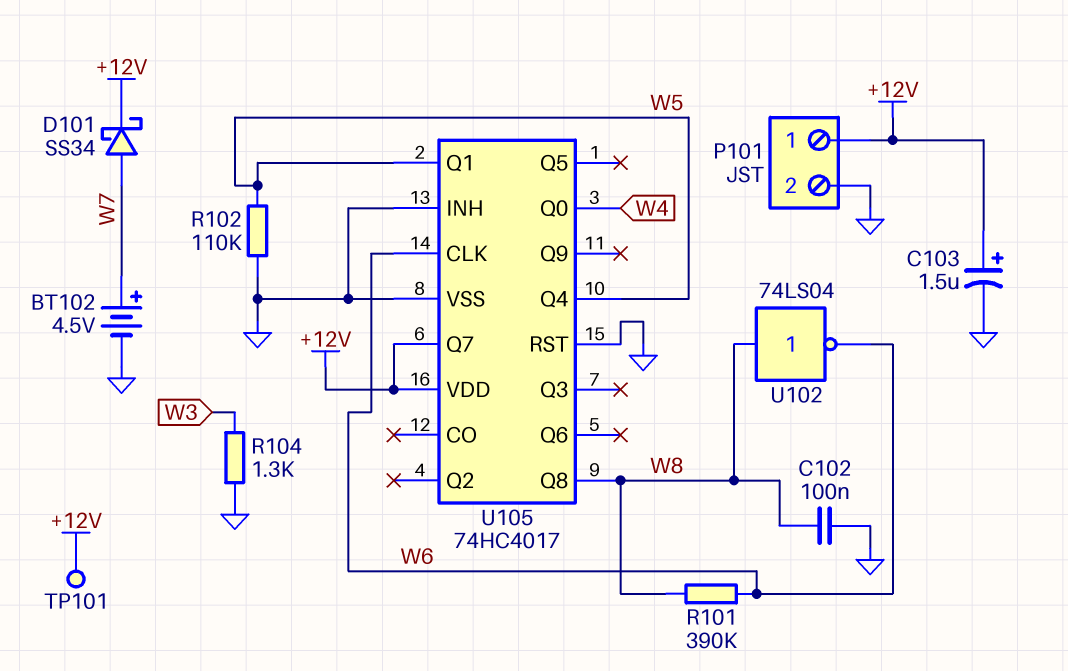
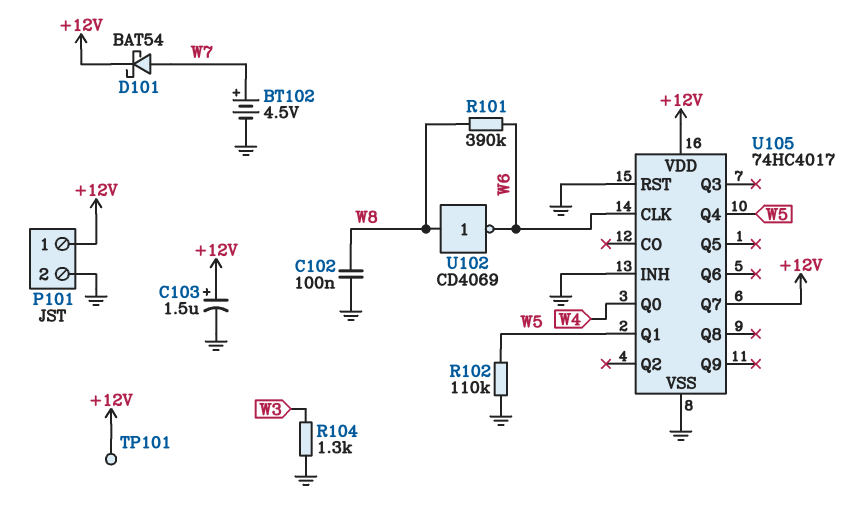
D101: schottky SS34 (A W7, K +12V) -> schottky BAT54 (A W7, K +12V)
U102: NOT 74LS04 (in W8, out W6) -> NOT CD4069 (in W8, out W6)
U105 pin Q8: W8 -> none

